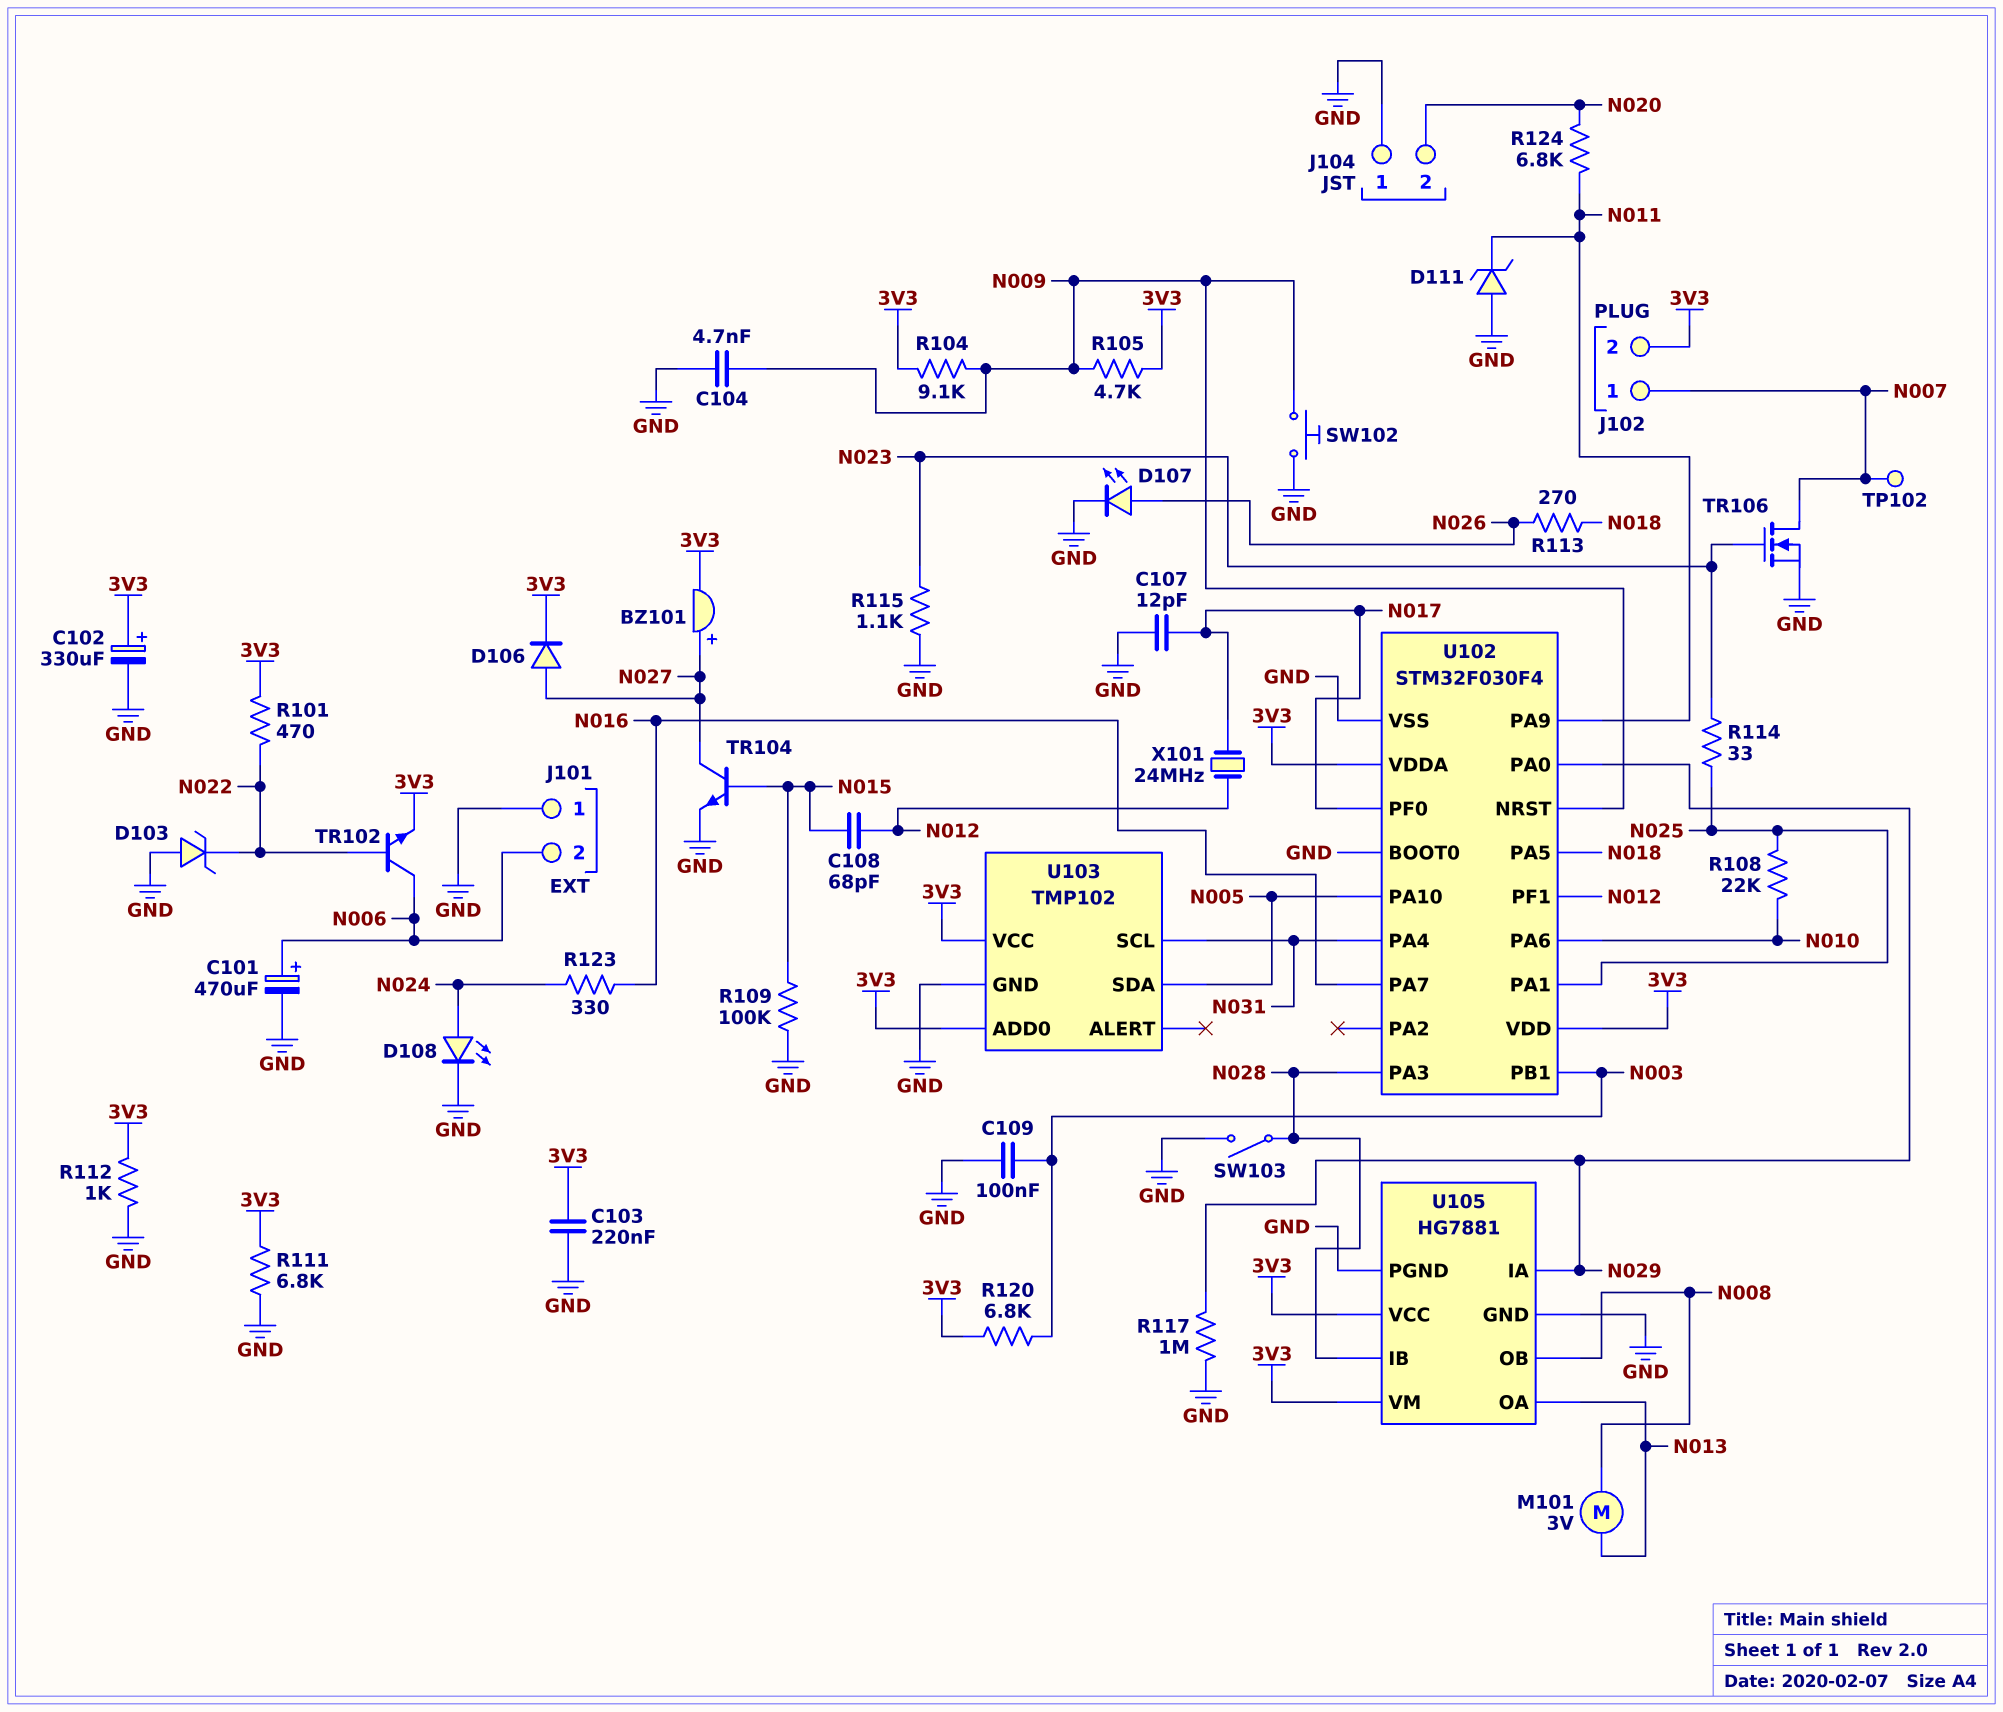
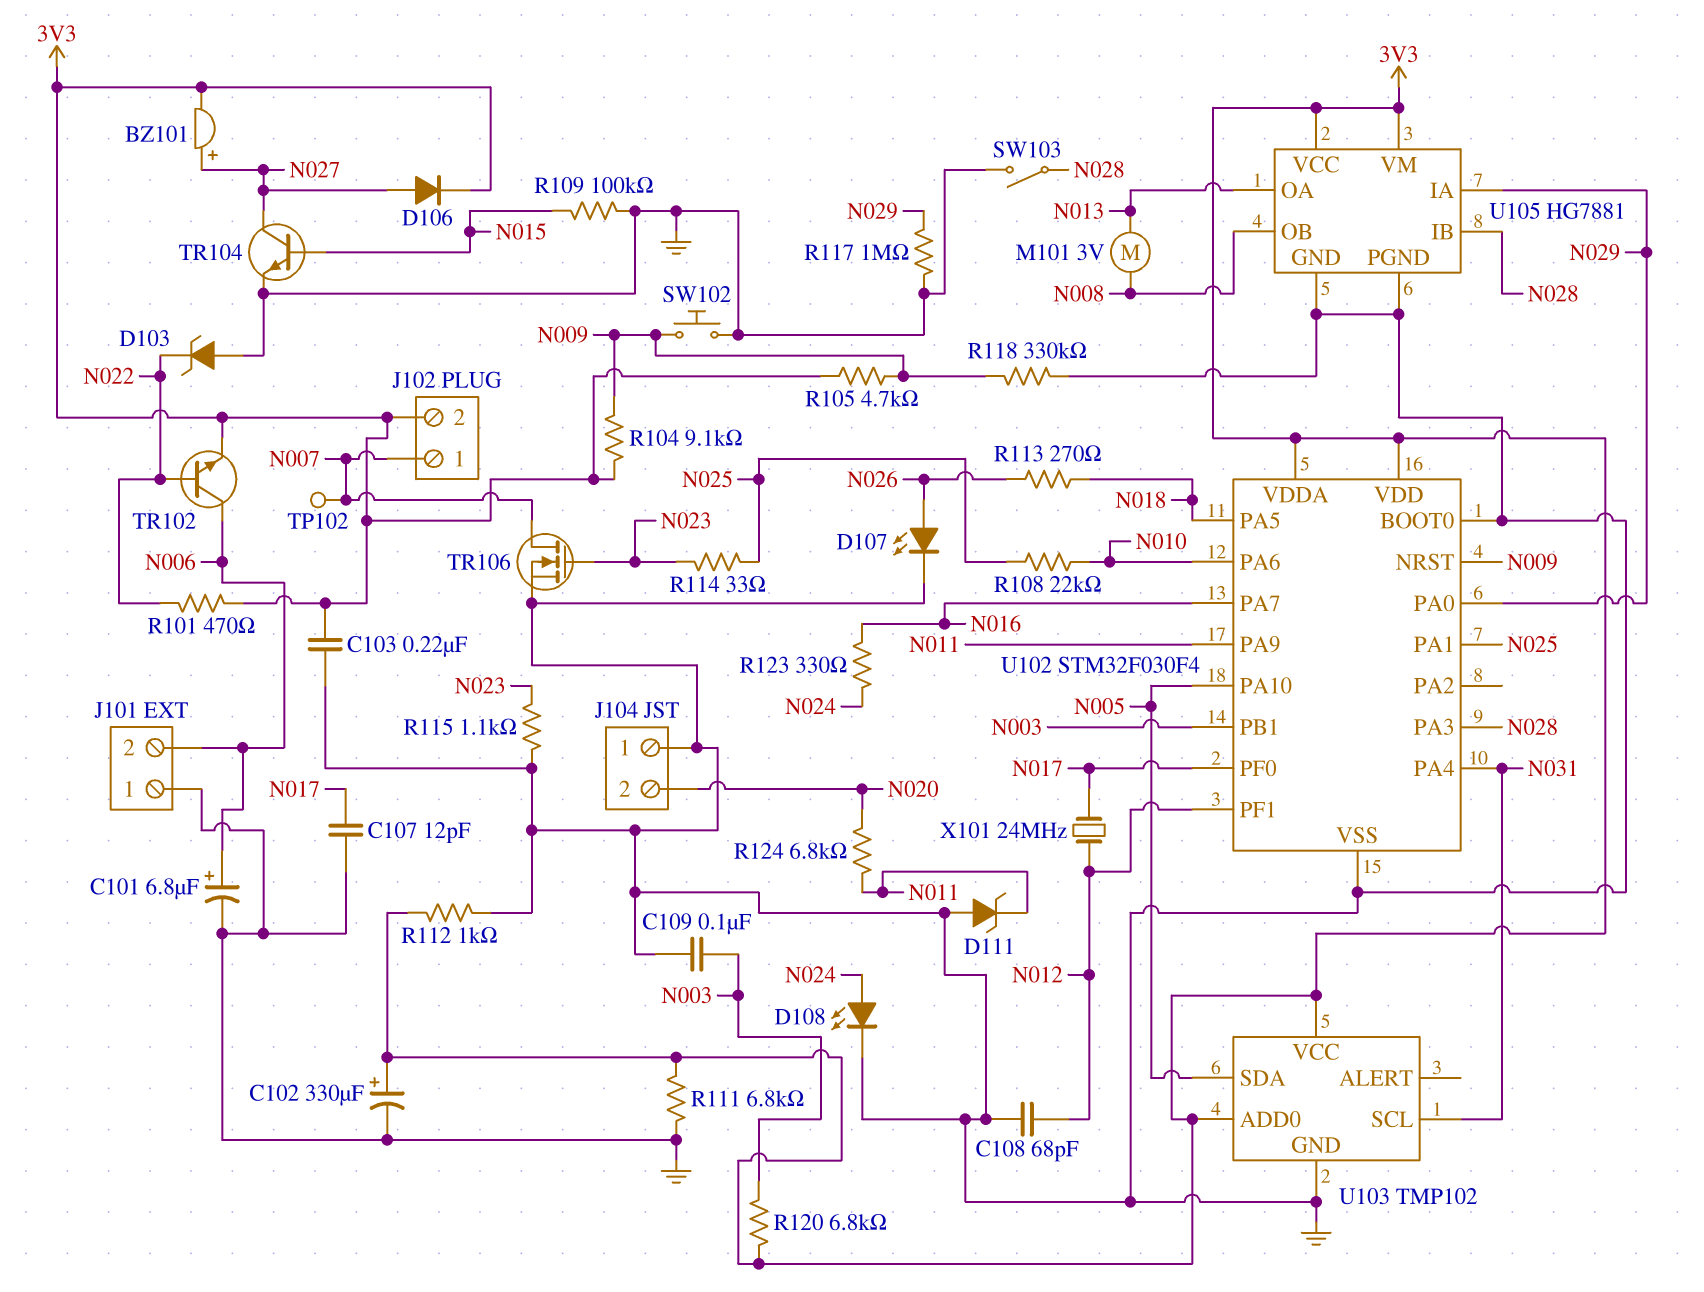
C101: 470uF (plus N006, minus GND) -> 6.8uF (plus N006, minus GND)
C104: 4.7nF (GND, N009) -> none
C108: 68pF (N012, N015) -> 68pF (GND, N012)
R118: none -> 330k (GND, N009)

